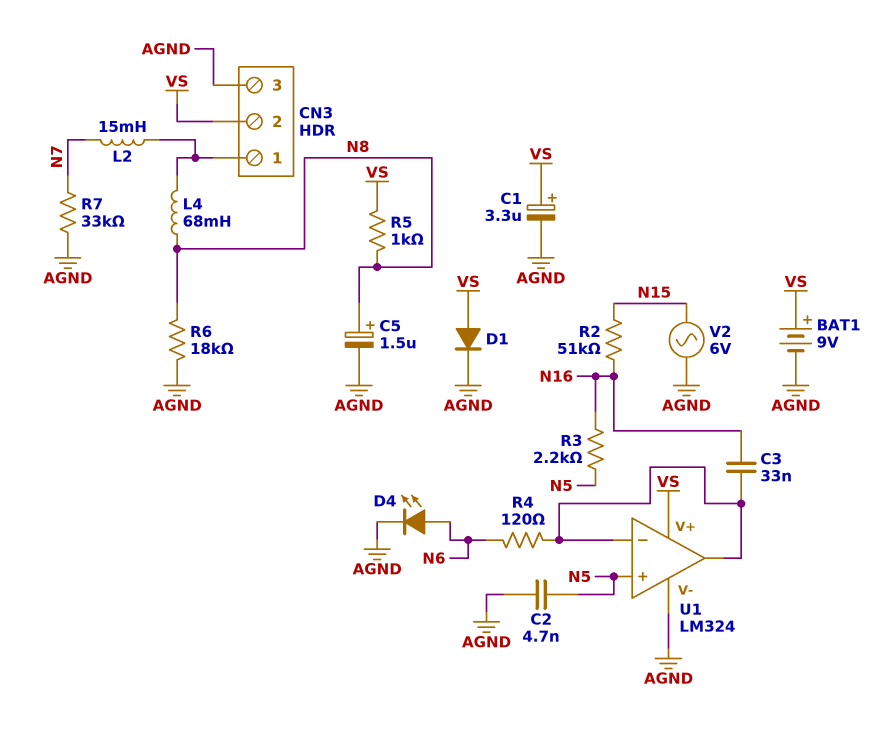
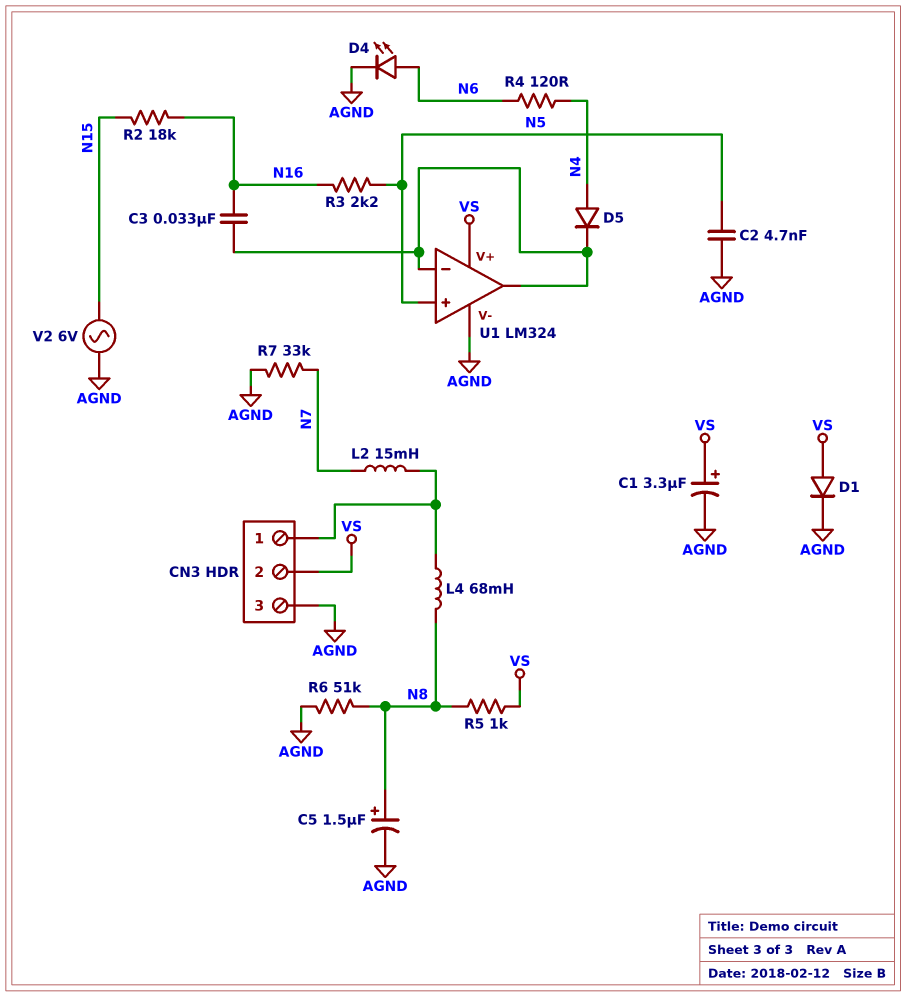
BAT1: 9V (plus VS, minus AGND) -> none
D5: none -> diode (A N4, K U1/in-)
R2: 51k (N15, N16) -> 18k (N15, N16)
R4: 120 (N6, U1/in-) -> 120 (N4, N6)
R6: 18k (AGND, N8) -> 51k (AGND, N8)

